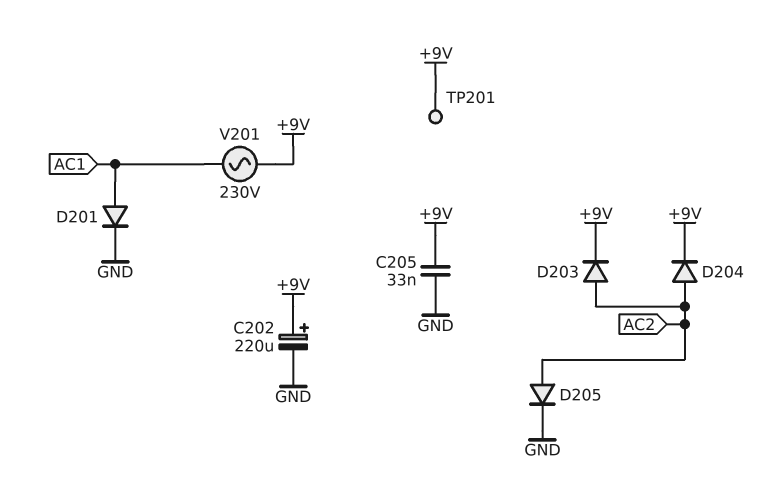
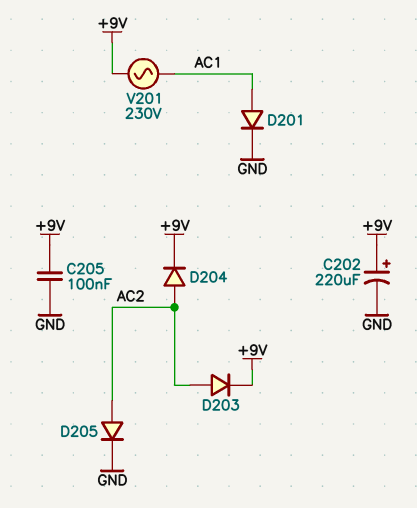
C205: 33nF (+9V, GND) -> 100nF (+9V, GND)
TP201: test point (+9V) -> none

